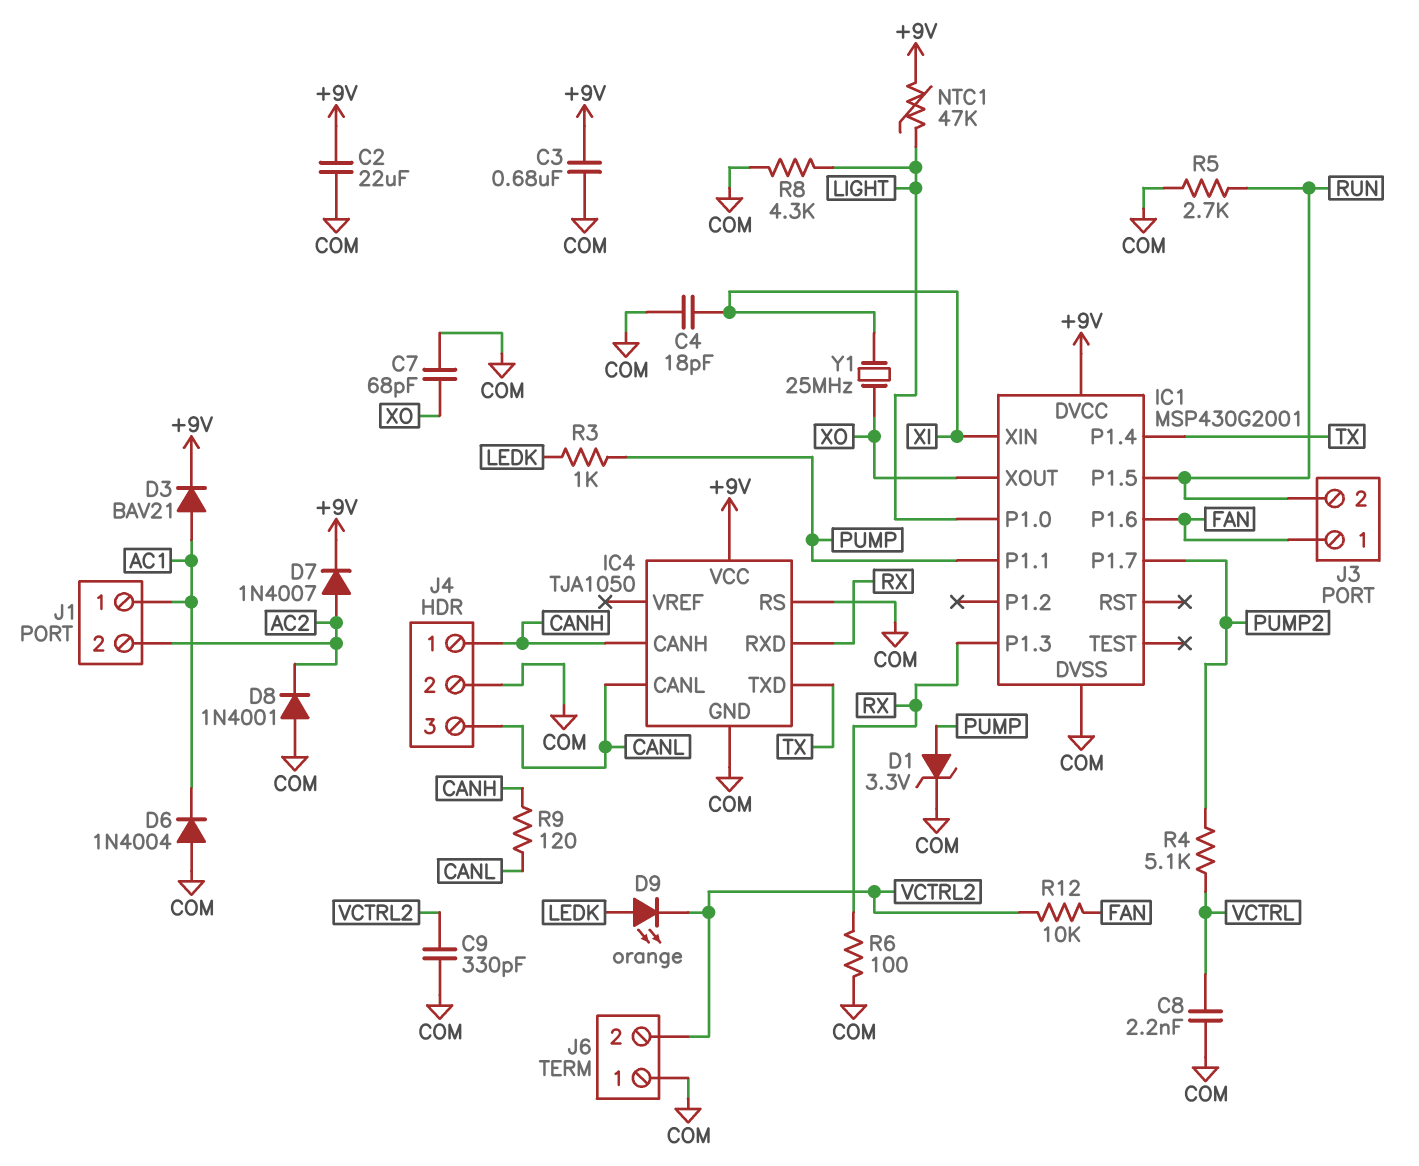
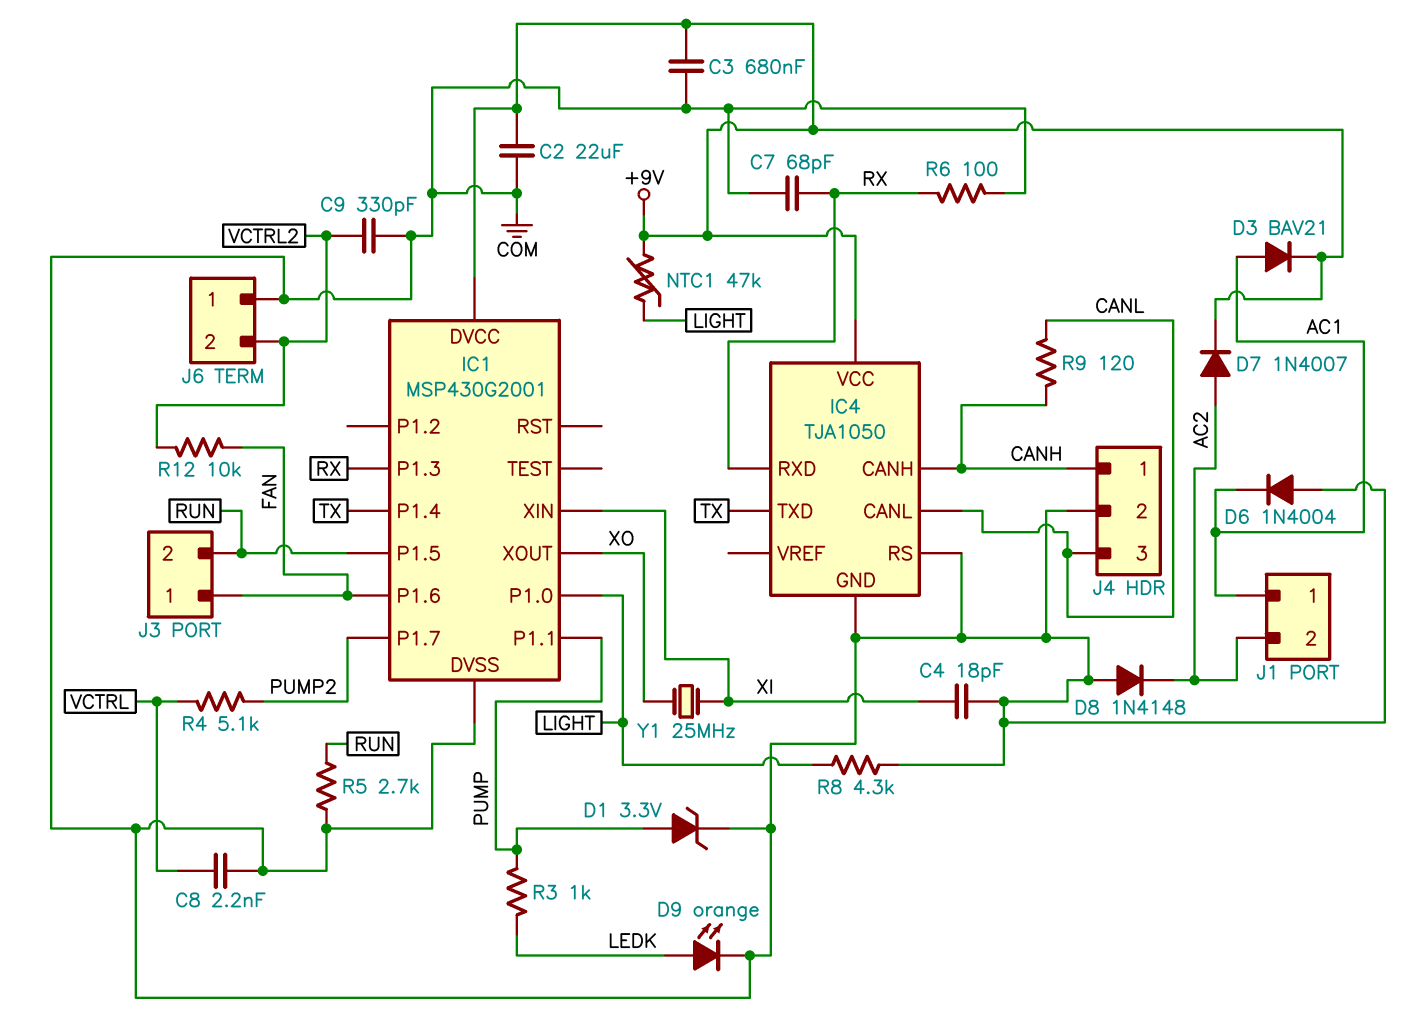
C7: 68pF (COM, XO) -> 68pF (COM, RX)
D8: diode 1N4001 (A COM, K AC2) -> diode 1N4148 (A COM, K AC2)
D9: LED orange (A LEDK, K VCTRL2) -> LED orange (A LEDK, K COM)

